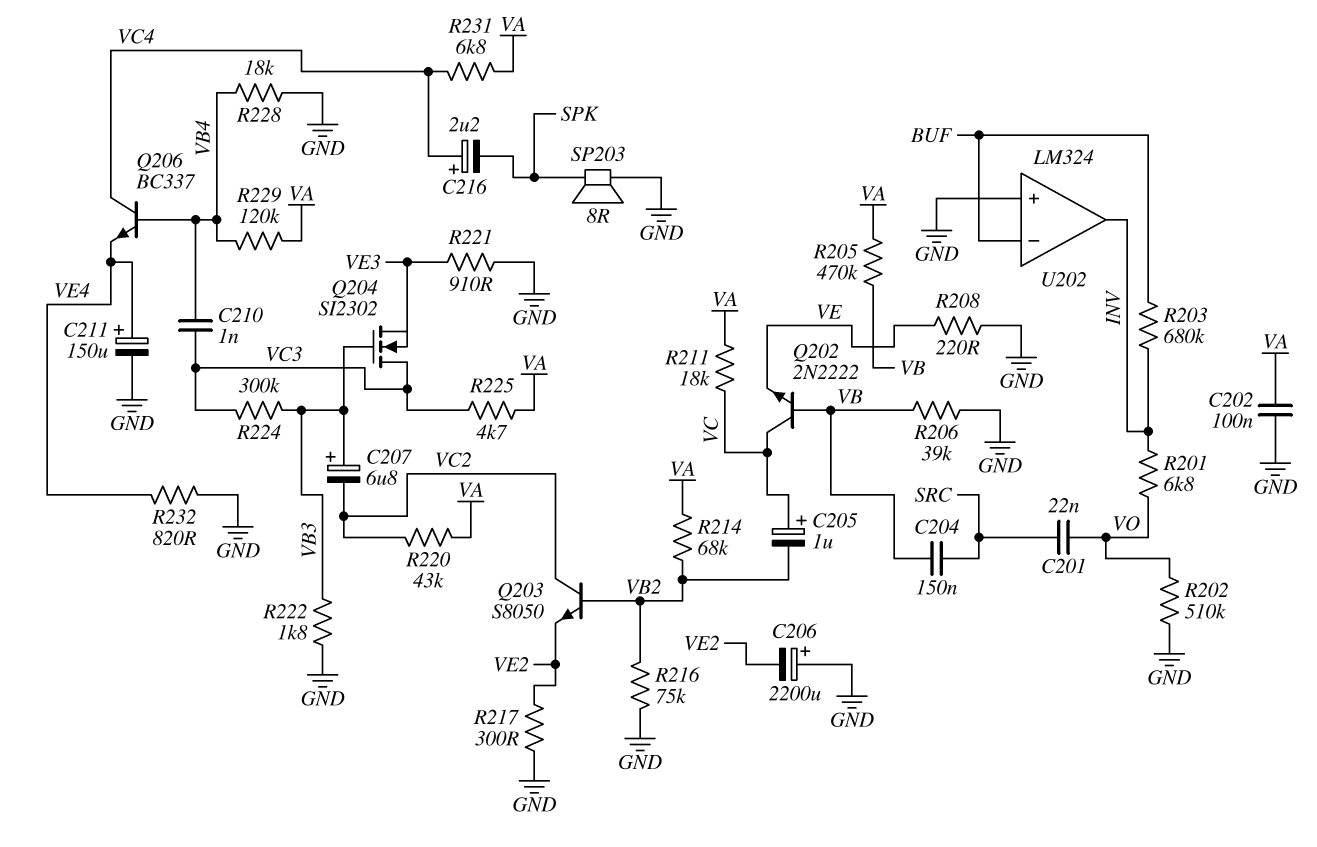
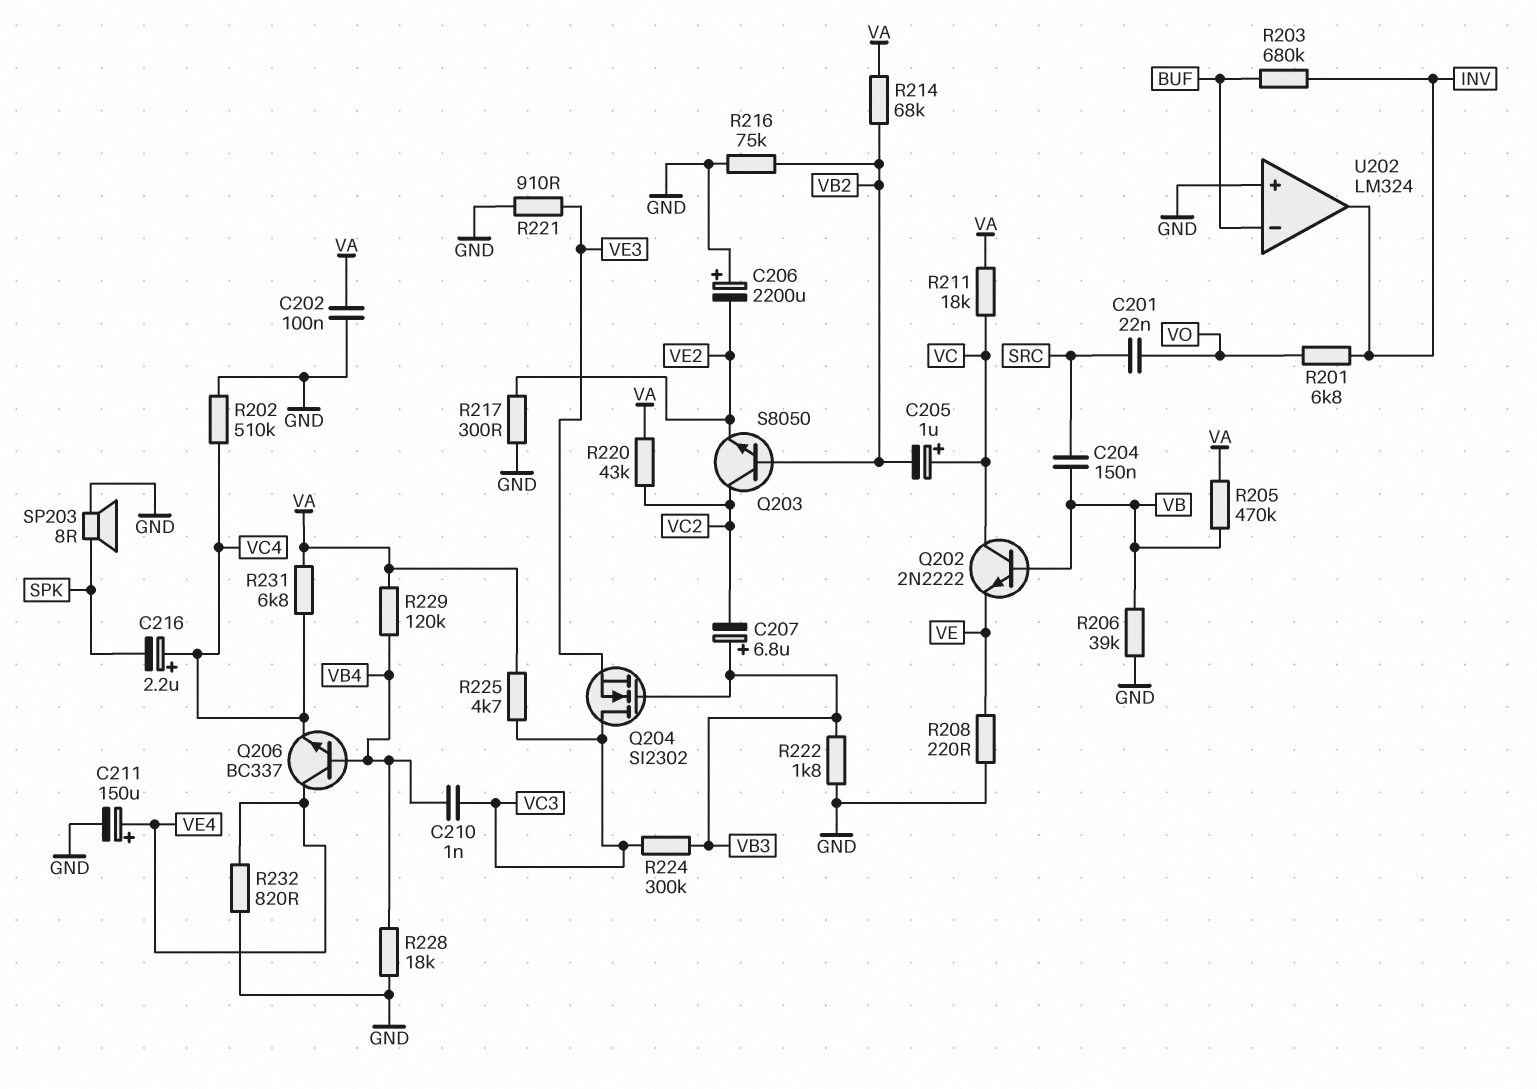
Q206: NPN BC337 (B VB4, C VC4, E VE4) -> NPN BC337 (B VB4, C VE4, E VC4)
R202: 510k (GND, VO) -> 510k (GND, VC4)

